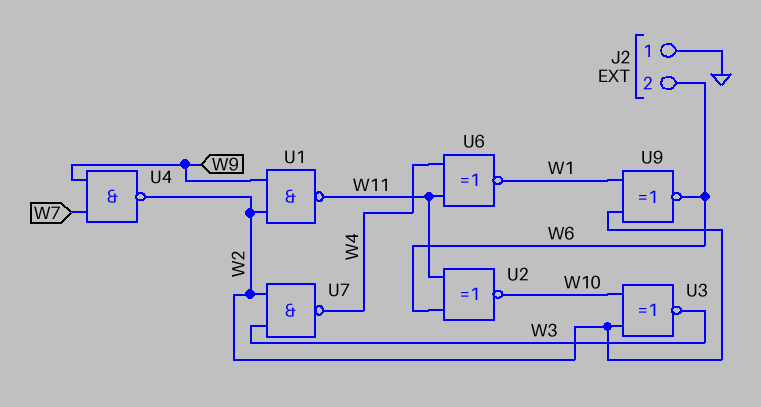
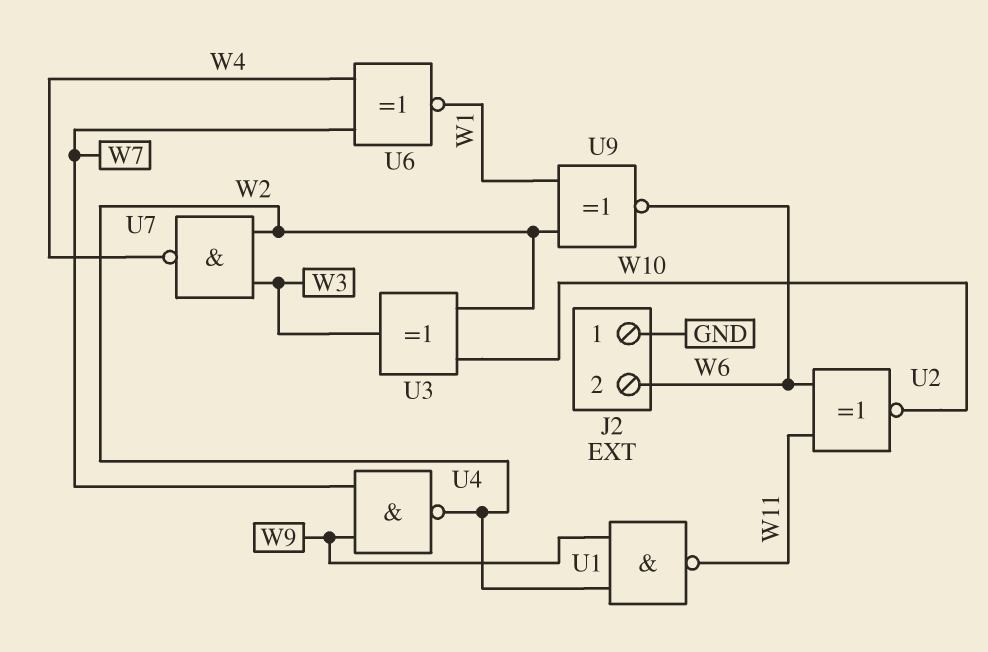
U3: XNOR (in W2, in W10, out W3) -> XOR (in W2, in W10, out W3)
U6: XNOR (in W4, in W11, out W1) -> XNOR (in W4, in W7, out W1)

